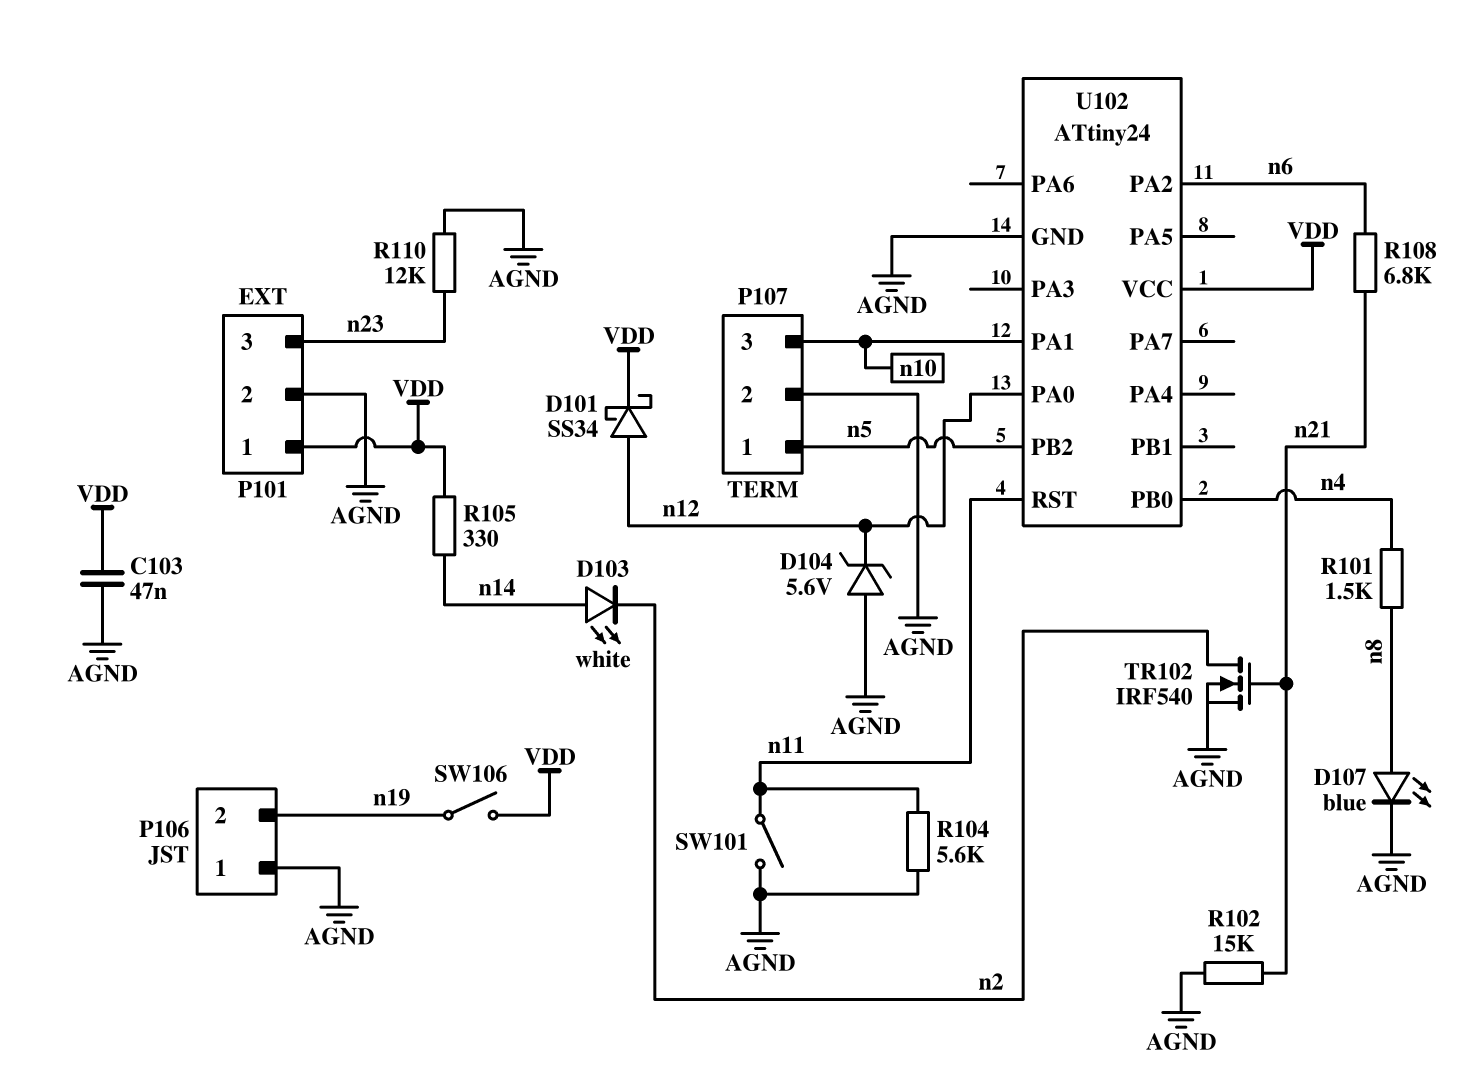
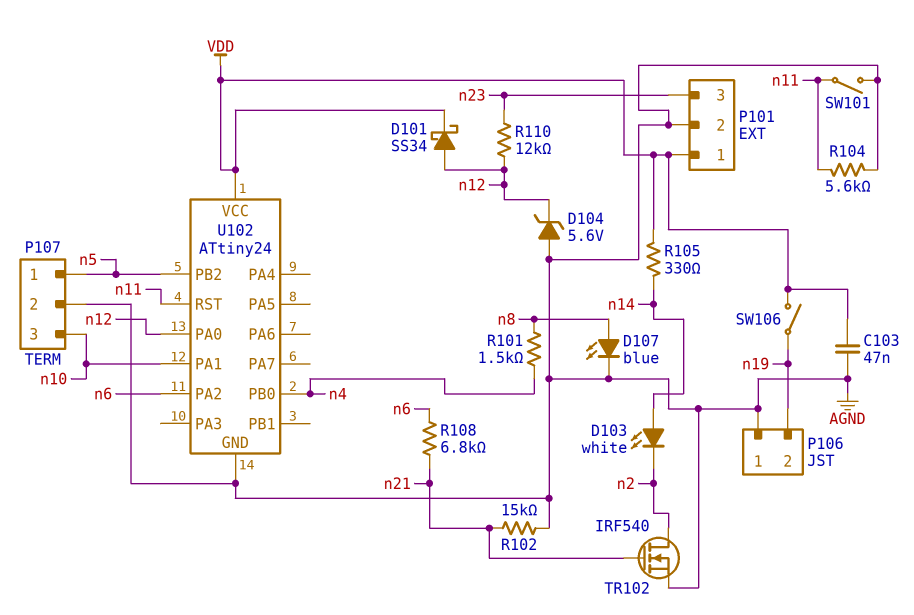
R110: 12k (AGND, n23) -> 12k (n12, n23)

